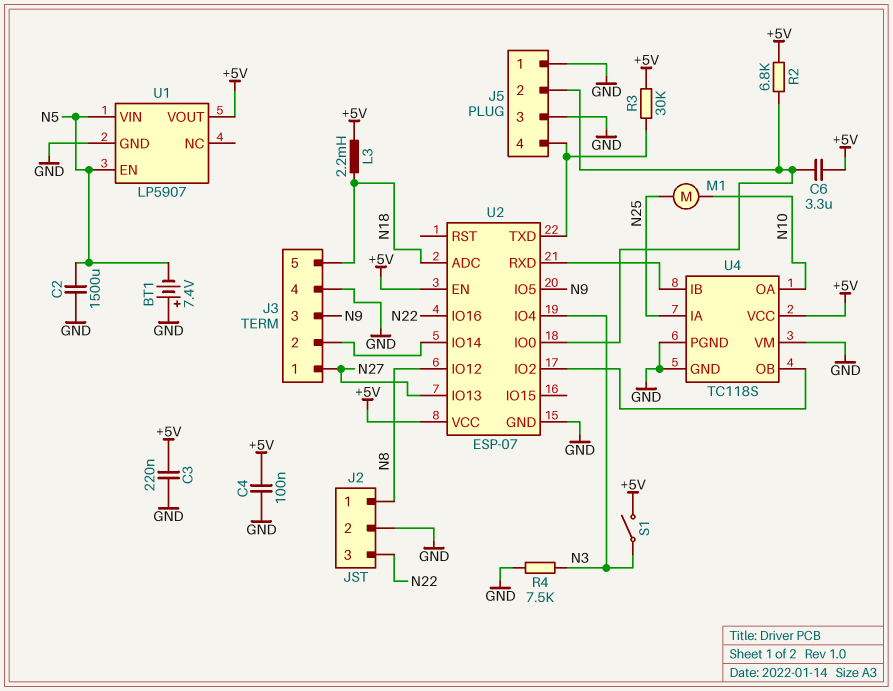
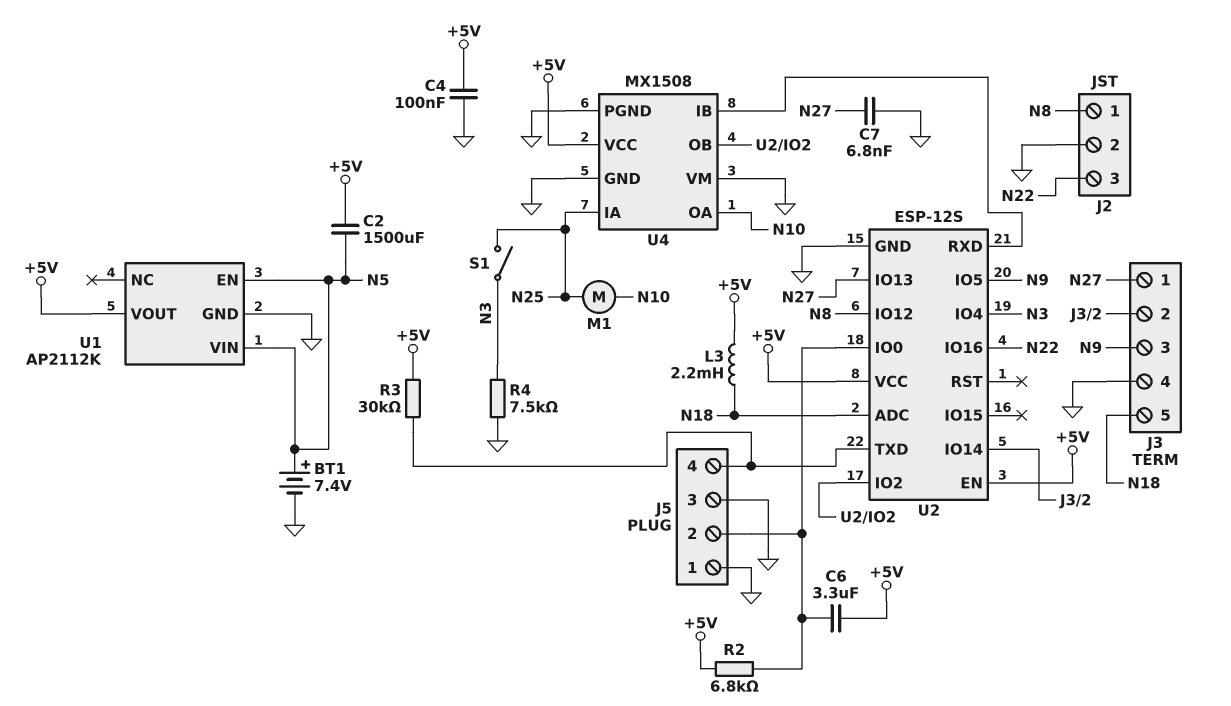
BT1: 7.4V (plus GND, minus N5) -> 7.4V (plus N5, minus GND)
C2: 1500uF (GND, N5) -> 1500uF (+5V, N5)
C3: 220nF (+5V, GND) -> none
C7: none -> 6.8nF (GND, N27)
S1: switch (+5V, N3) -> switch (N3, N25)
U1: LP5907 -> AP2112K
U2: ESP-07 -> ESP-12S
U4: TC118S -> MX1508

